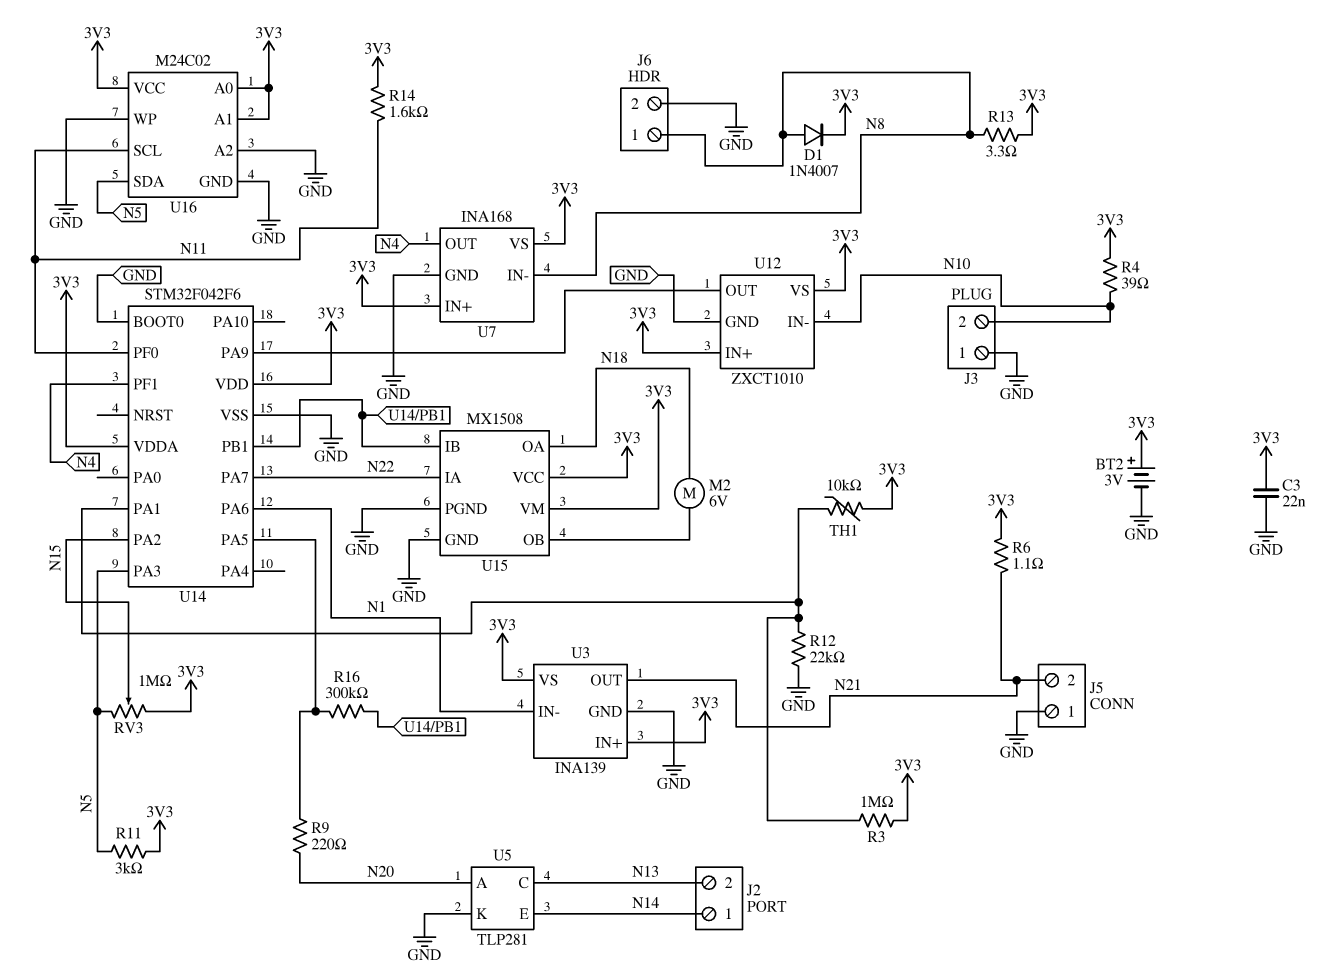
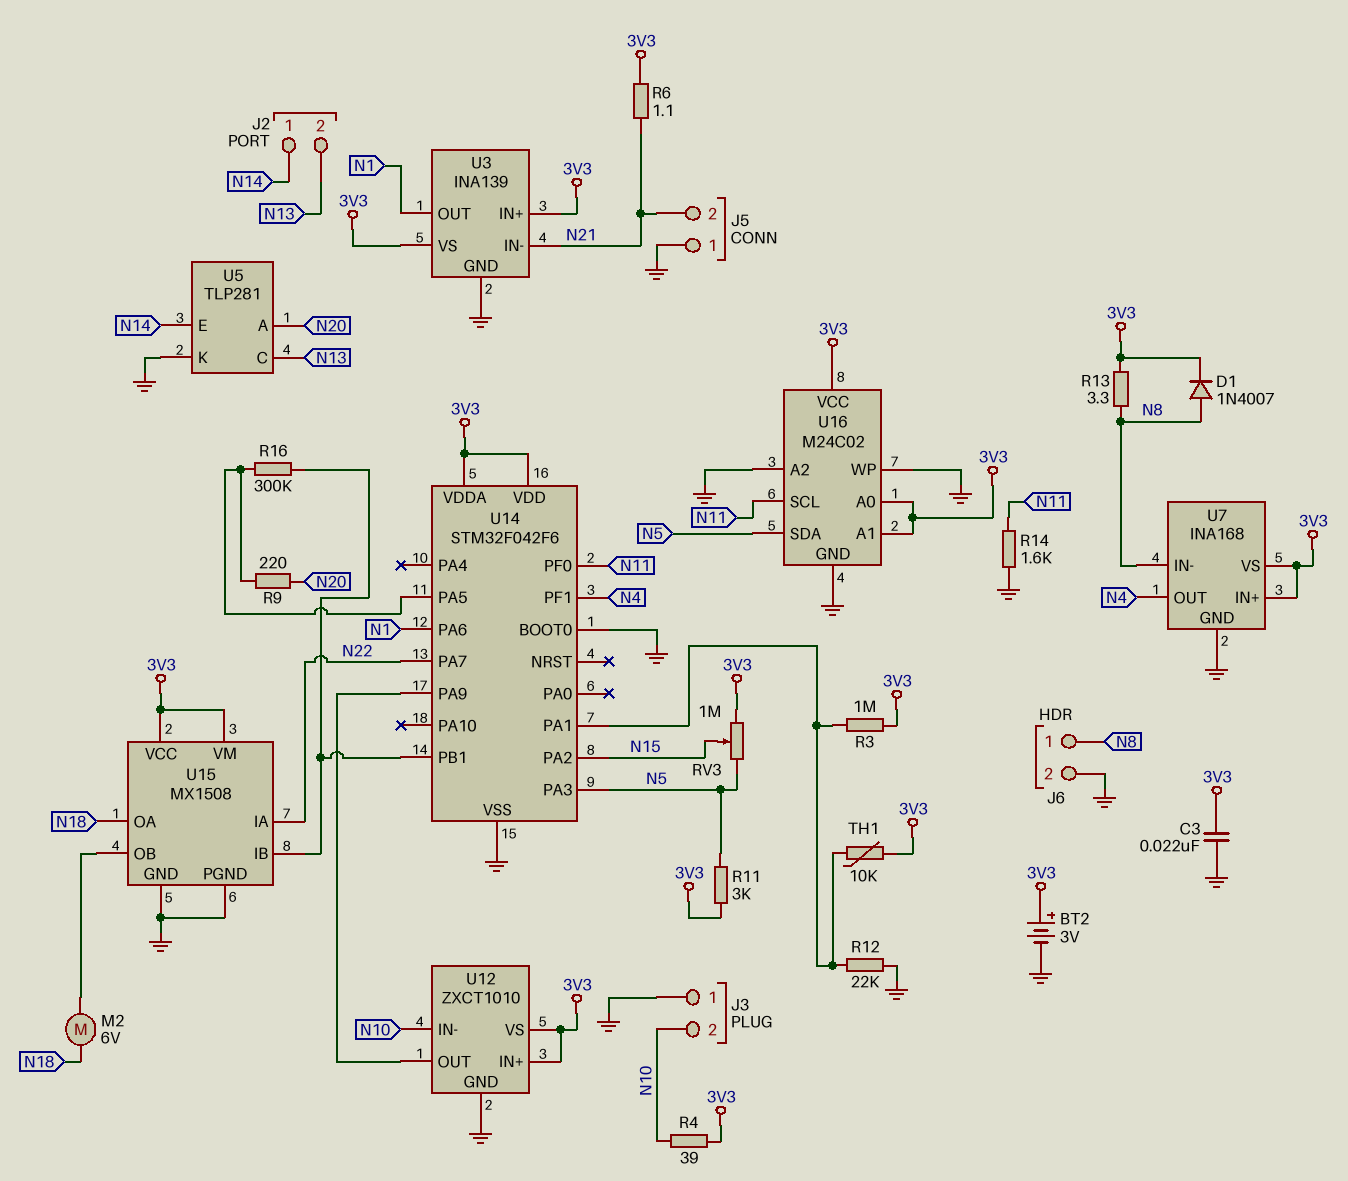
R14: 1.6k (3V3, N11) -> 1.6k (GND, N11)
U3 pin IN-: N1 -> N21
U3 pin OUT: N21 -> N1

